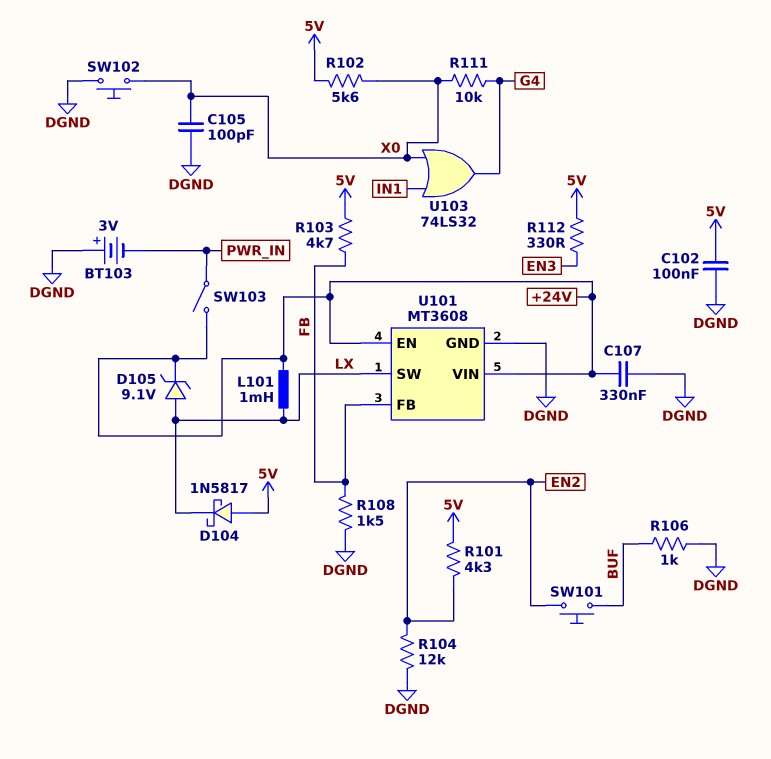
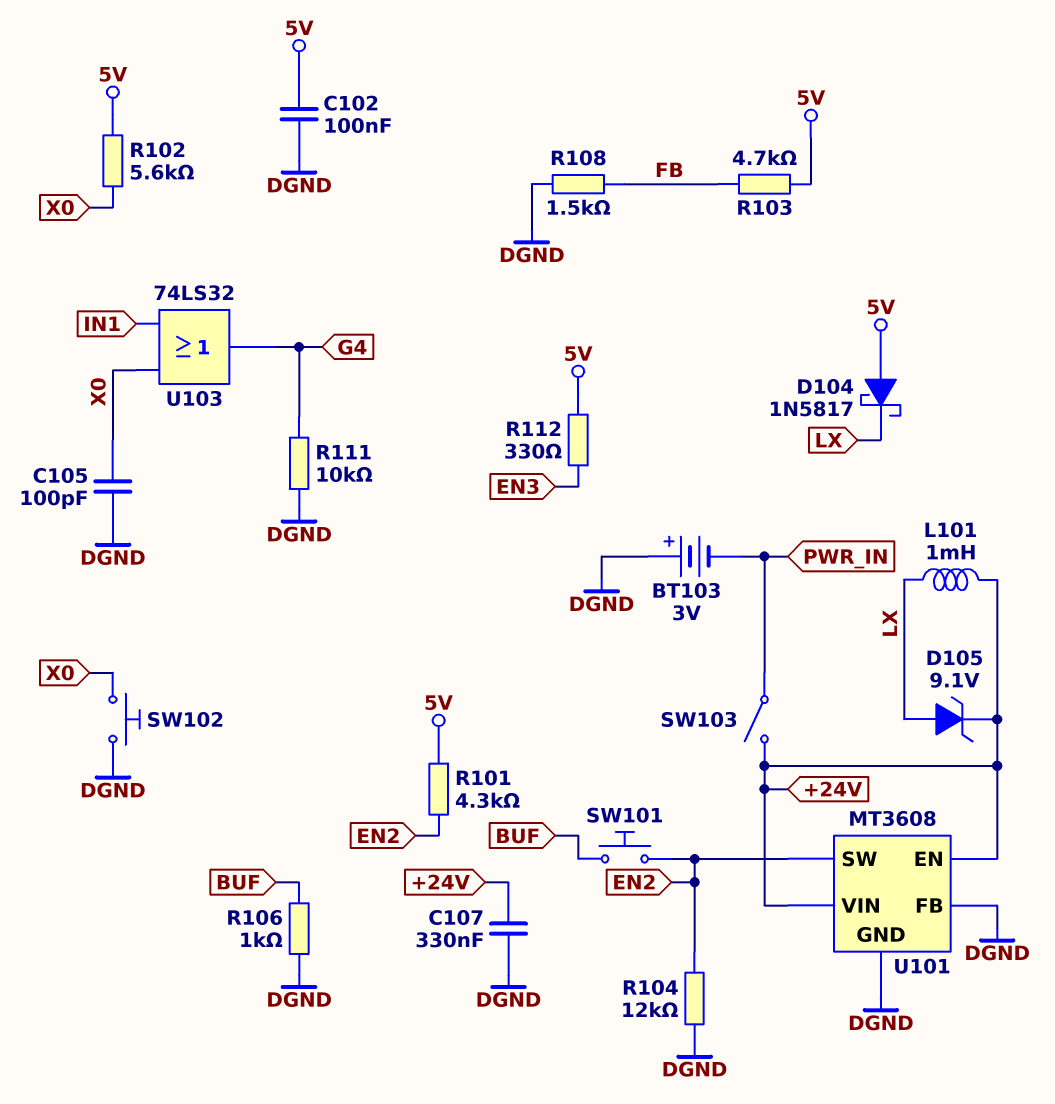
R111: 10k (G4, X0) -> 10k (DGND, G4)
U101 pin FB: FB -> DGND
U101 pin SW: LX -> EN2

